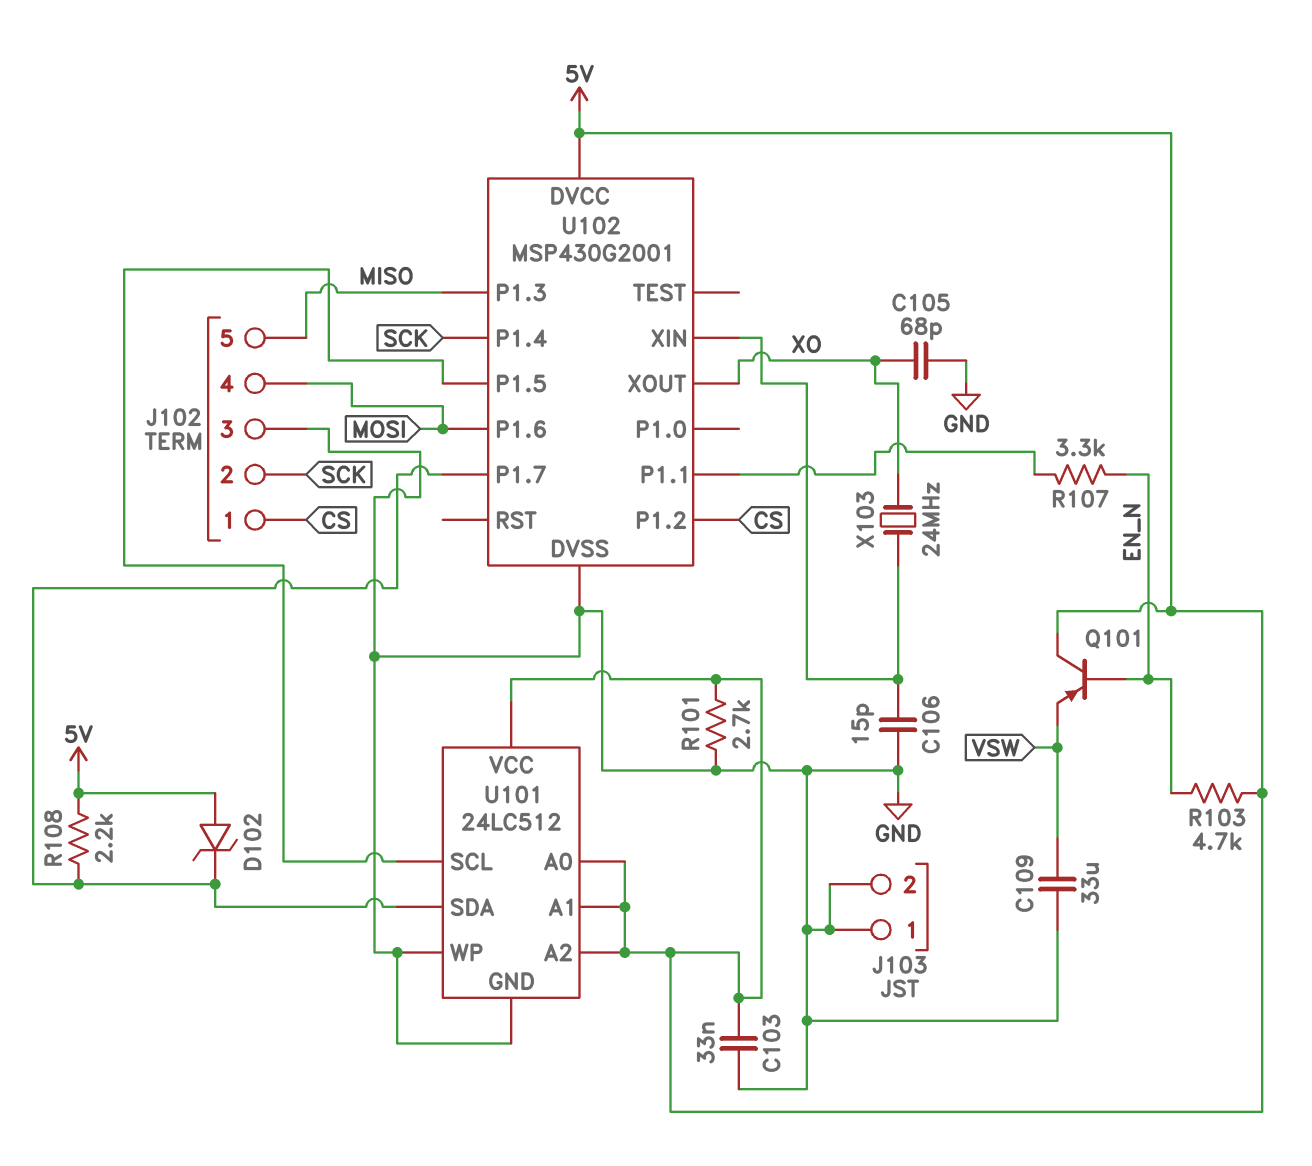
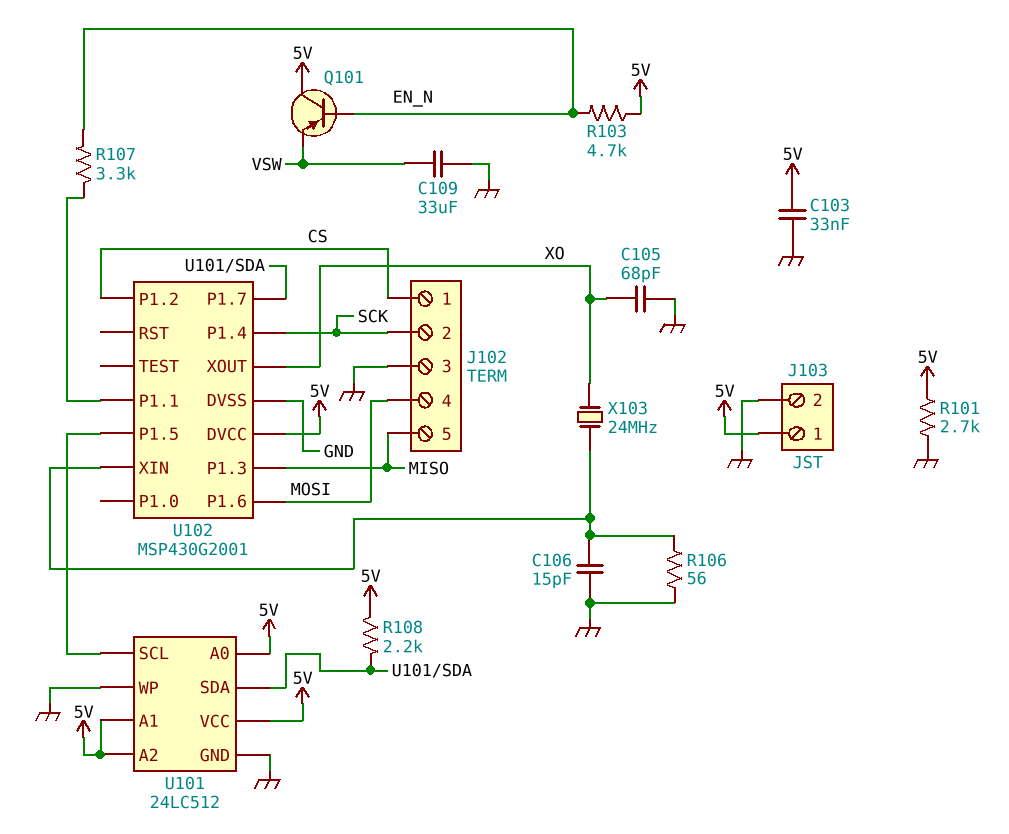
D102: zener (A 5V, K U101/SDA) -> none
J103 pin 1: GND -> 5V
R106: none -> 56 (GND, U102/XIN)

